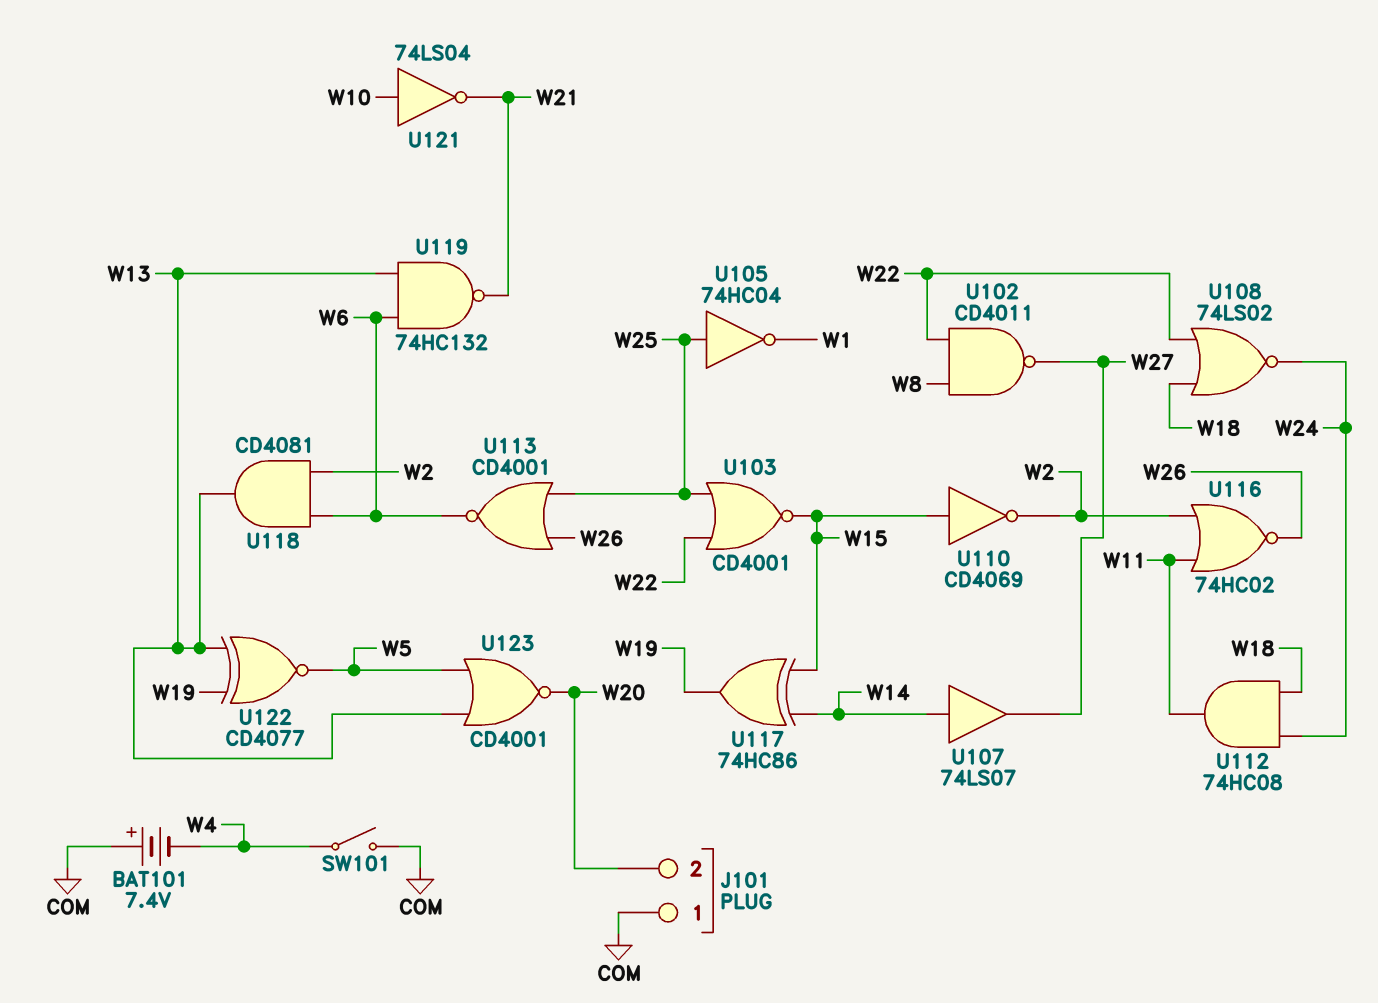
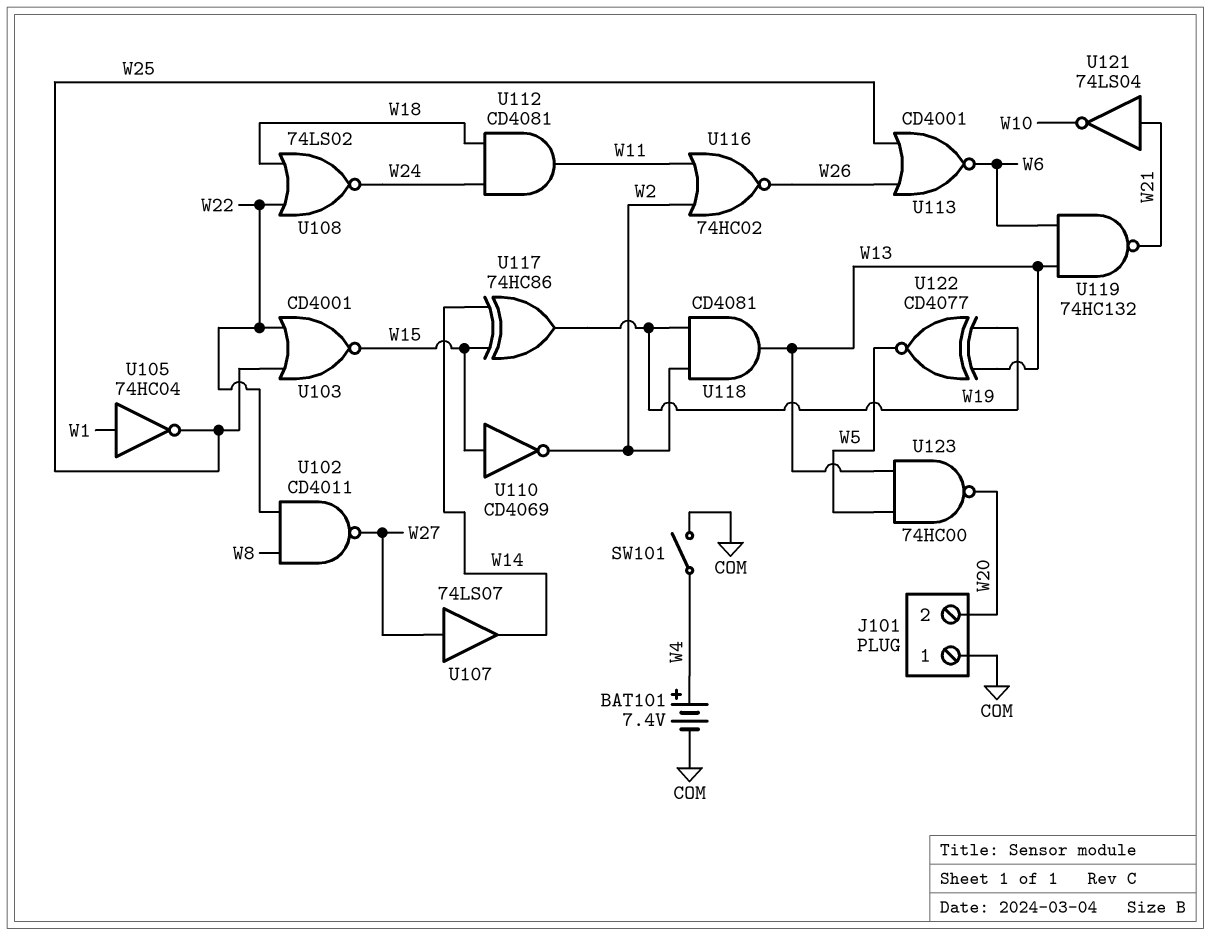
BAT101: 7.4V (plus COM, minus W4) -> 7.4V (plus W4, minus COM)
U105: NOT 74HC04 (in W25, out W1) -> NOT 74HC04 (in W1, out W25)
U107: buffer 74LS07 (in W14, out W27) -> buffer 74LS07 (in W27, out W14)
U112: AND 74HC08 (in W18, in W24, out W11) -> AND CD4081 (in W18, in W24, out W11)
U118: AND CD4081 (in W2, in W6, out W13) -> AND CD4081 (in W2, in W19, out W13)
U121: NOT 74LS04 (in W10, out W21) -> NOT 74LS04 (in W21, out W10)
U123: NOR CD4001 (in W5, in W13, out W20) -> NAND 74HC00 (in W5, in W13, out W20)

